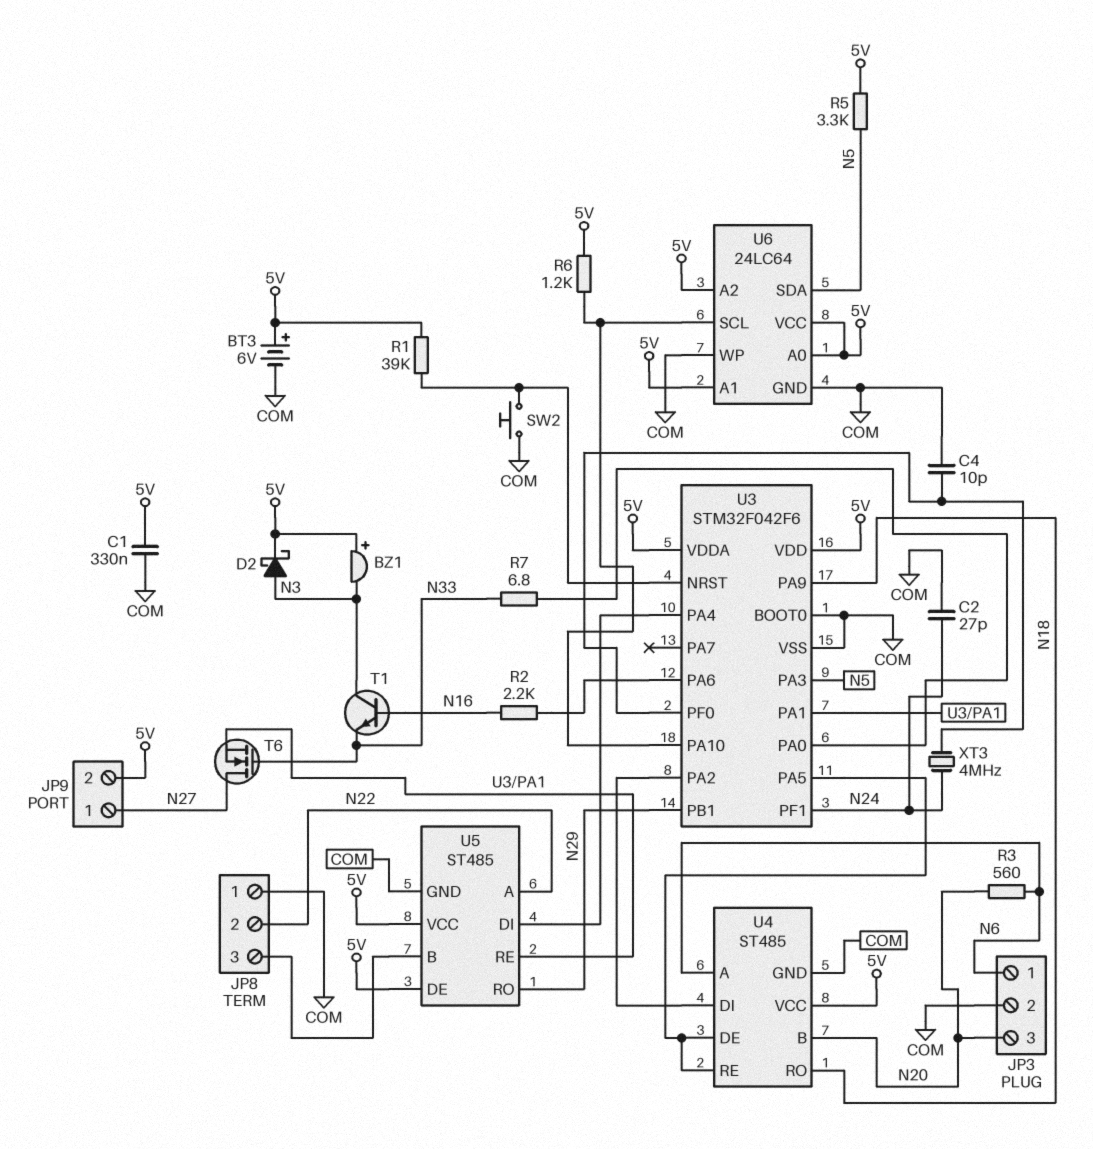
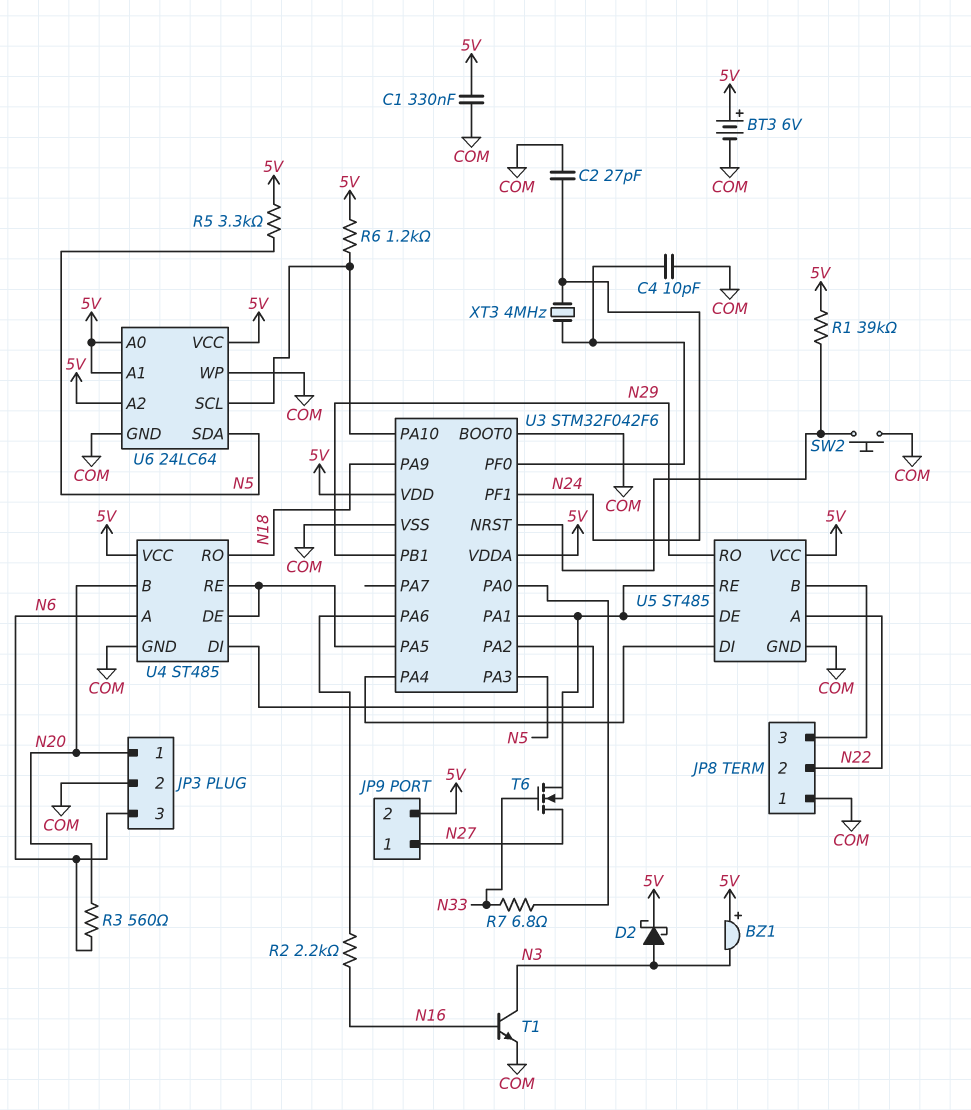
JP3 pin 1: N6 -> N20
JP3 pin 3: N20 -> N6
T1: NPN (B N16, C N3, E N33) -> NPN (B N16, C N3, E COM)
U5 pin DE: 5V -> U3/PA1

